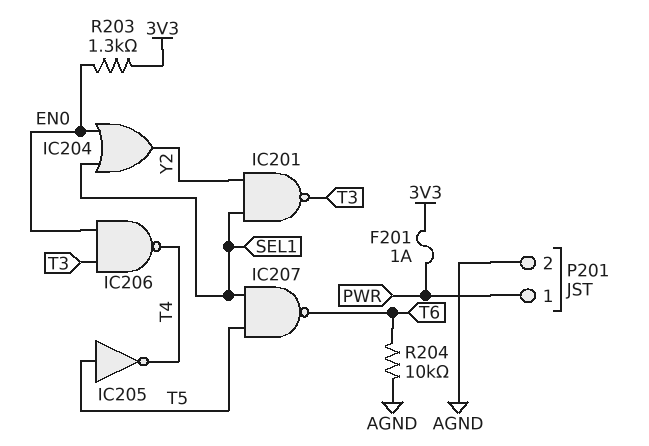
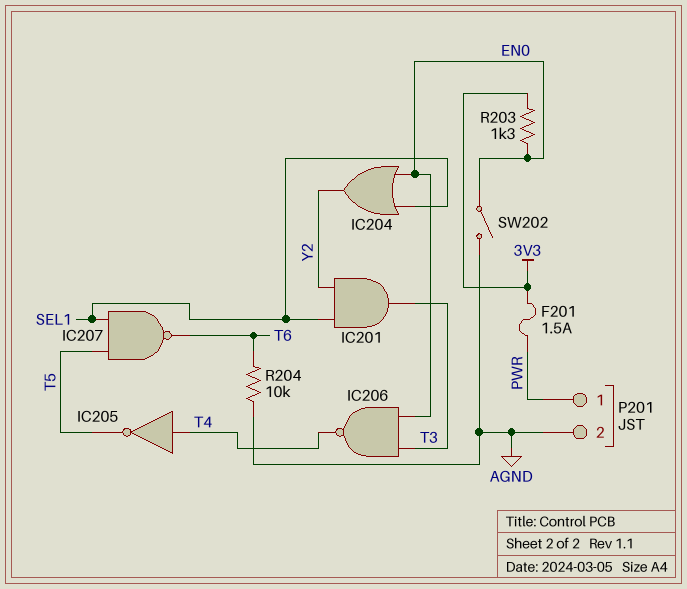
F201: 1A (3V3, PWR) -> 1.5A (3V3, PWR)
IC201: NAND (in SEL1, in Y2, out T3) -> AND (in SEL1, in Y2, out T3)
IC205: NOT (in T5, out T4) -> NOT (in T4, out T5)
SW202: none -> switch (AGND, EN0)

